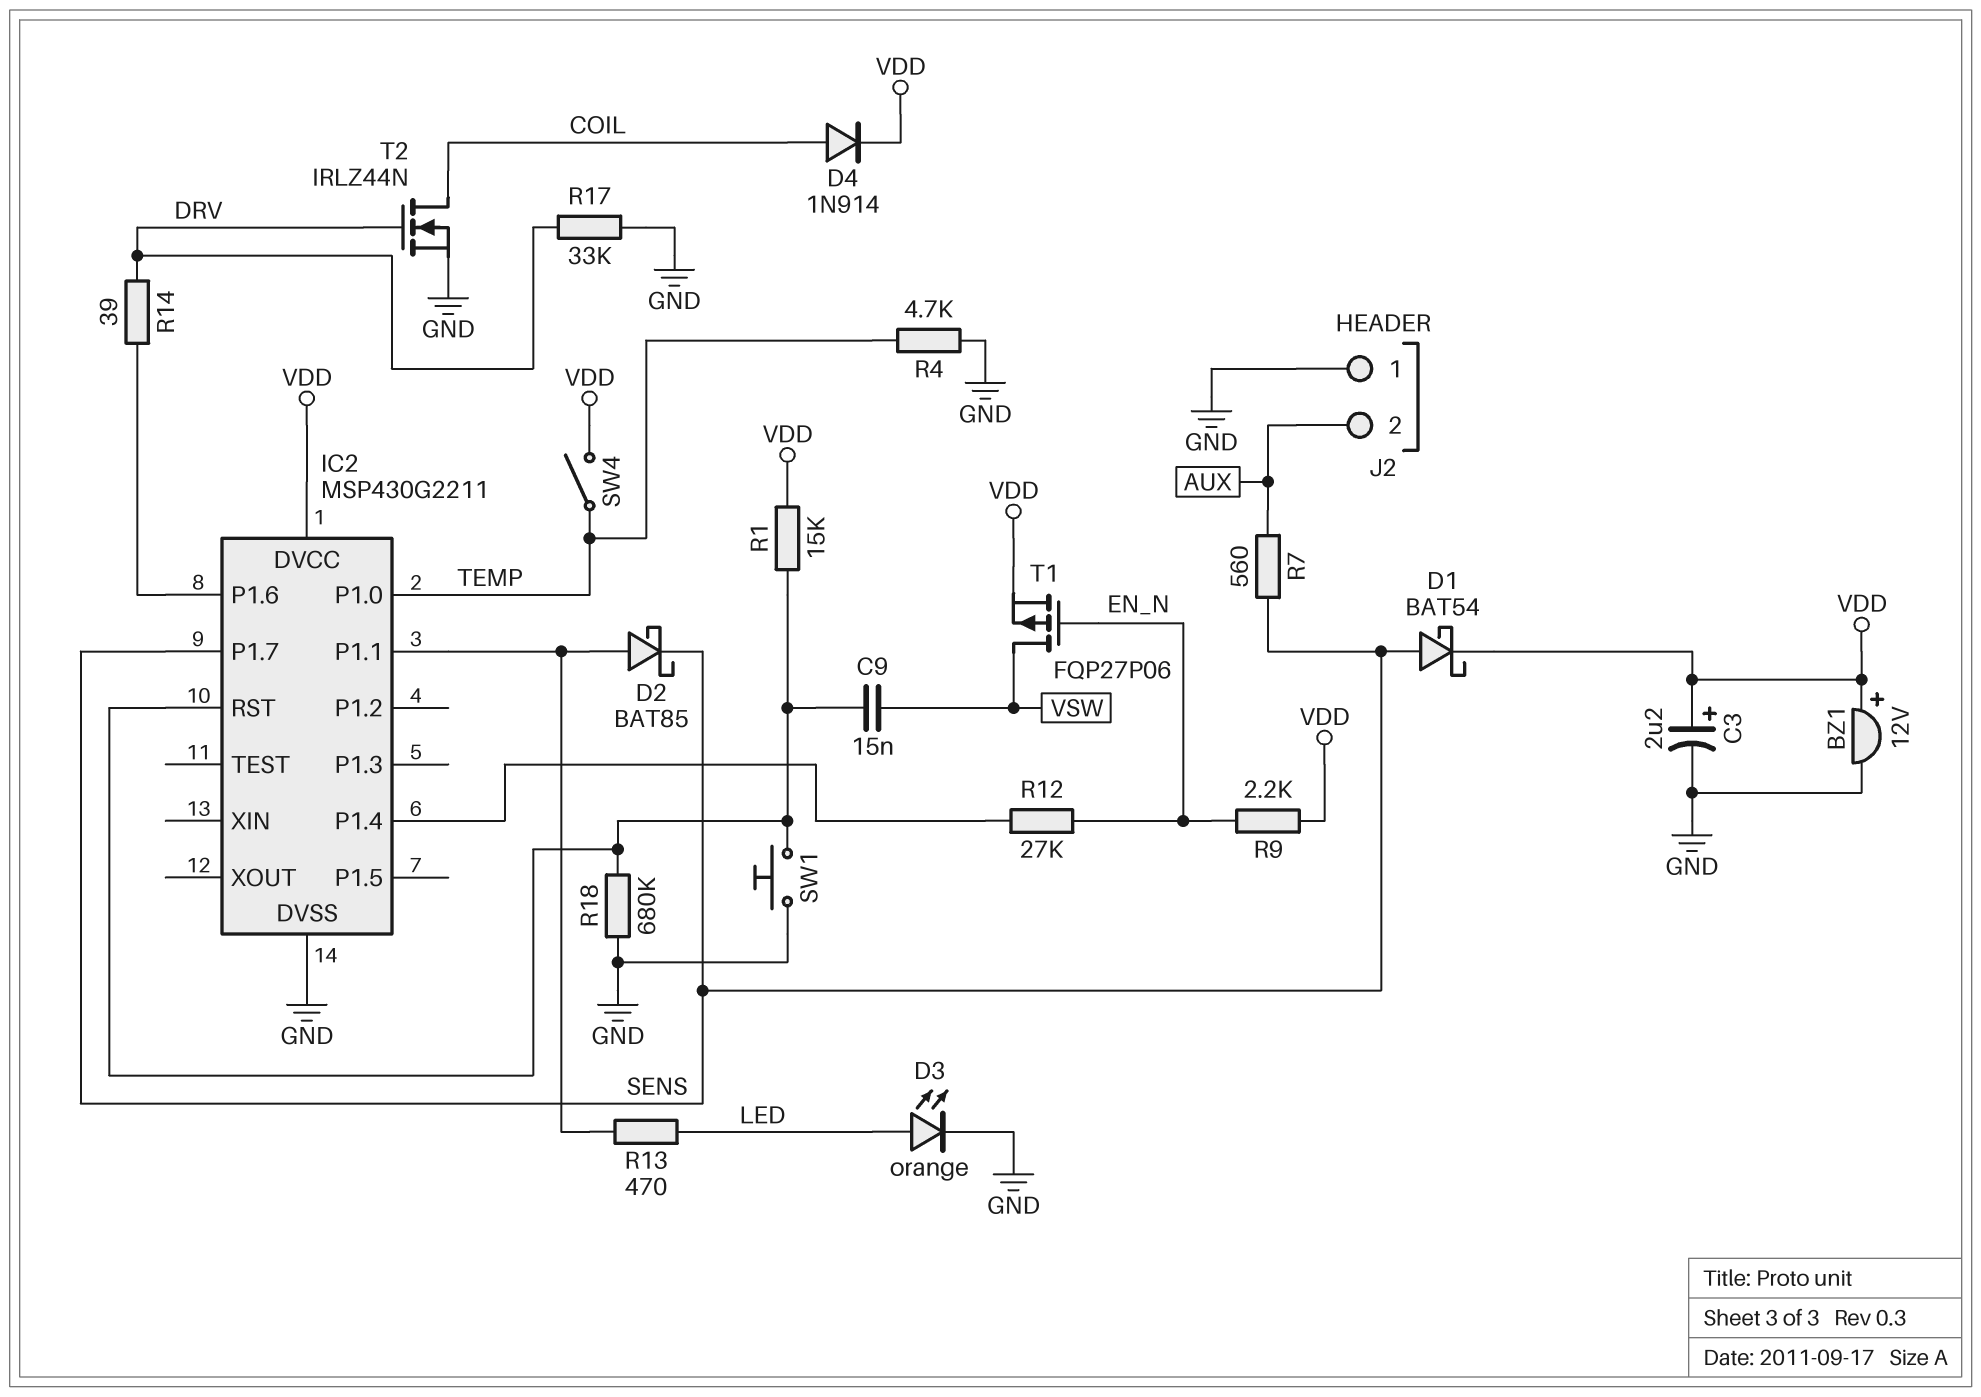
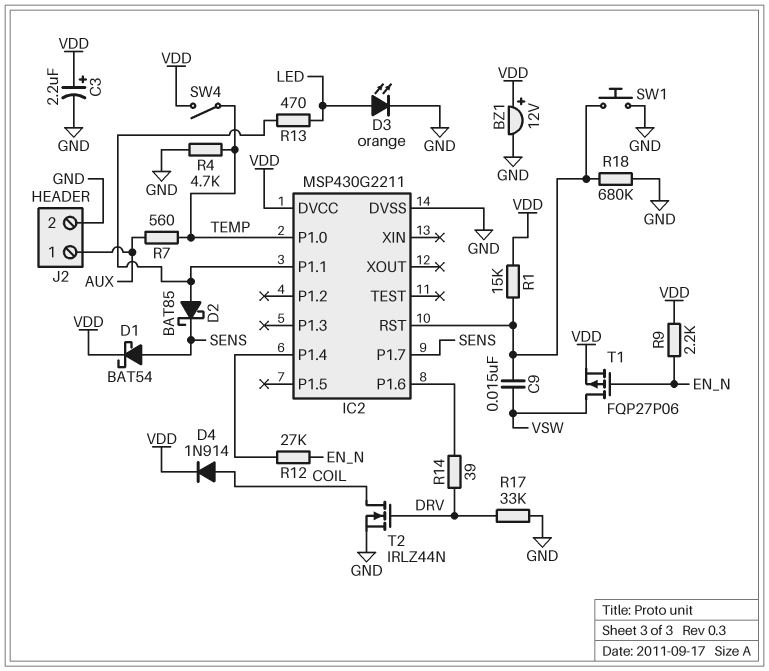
J2 pin 1: GND -> AUX
J2 pin 2: AUX -> GND
R7: 560 (AUX, SENS) -> 560 (AUX, TEMP)

